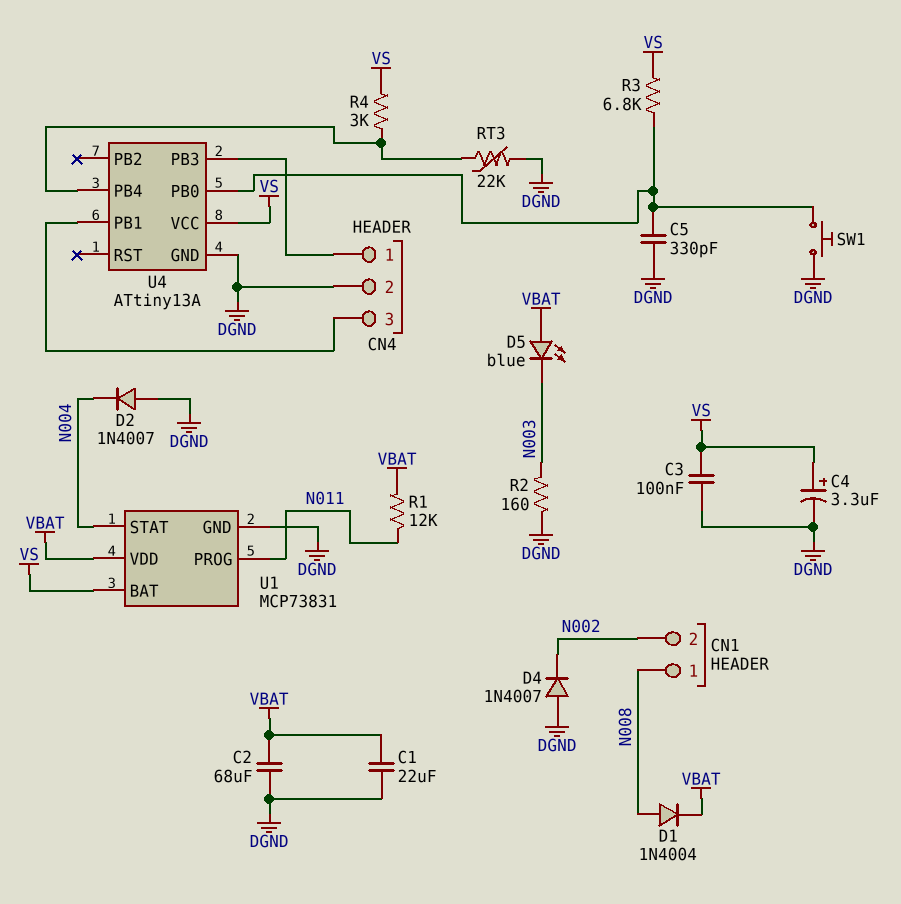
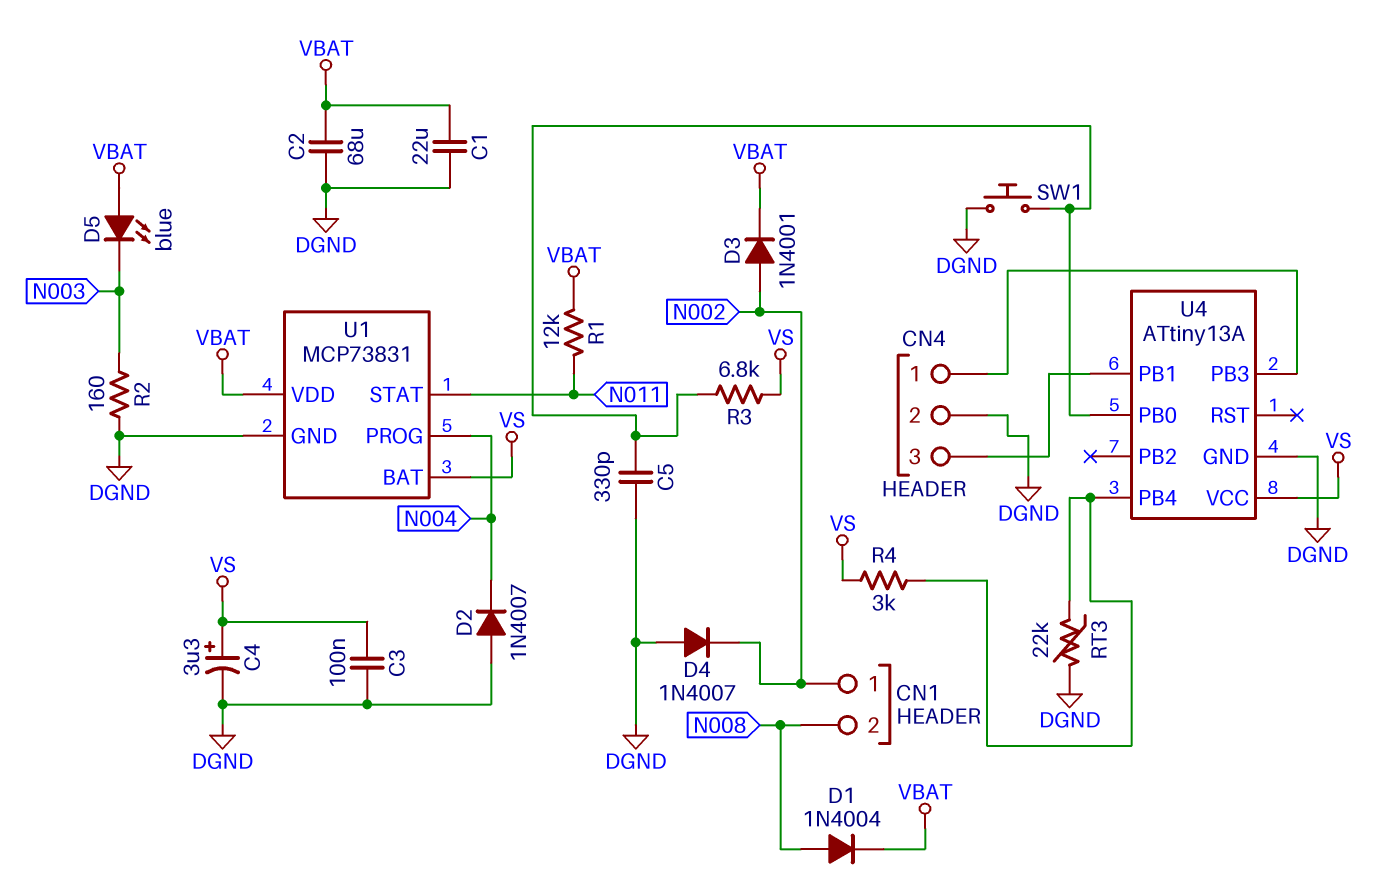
CN1 pin 1: N008 -> N002
CN1 pin 2: N002 -> N008
D3: none -> diode 1N4001 (A N002, K VBAT)
U1 pin PROG: N011 -> N004
U1 pin STAT: N004 -> N011

